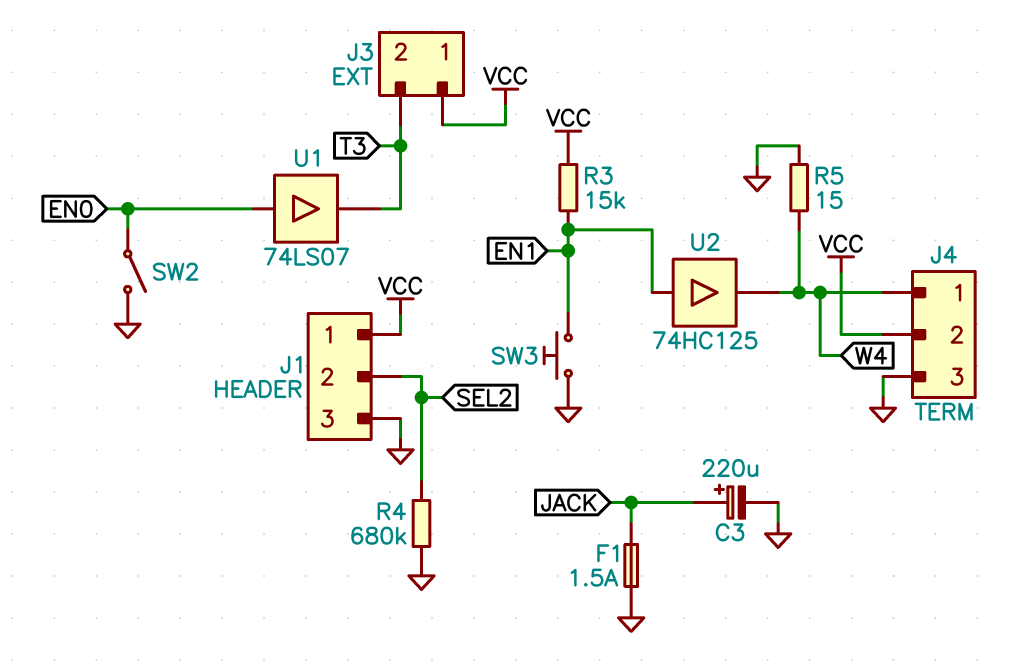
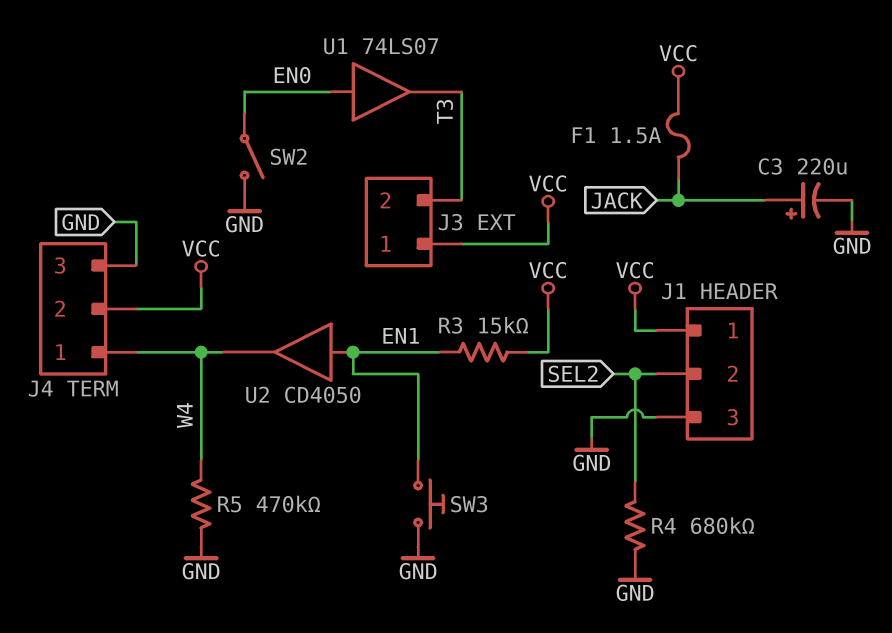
F1: 1.5A (GND, JACK) -> 1.5A (JACK, VCC)
R5: 15 (GND, W4) -> 470k (GND, W4)
U2: buffer 74HC125 (in EN1, out W4) -> buffer CD4050 (in EN1, out W4)

